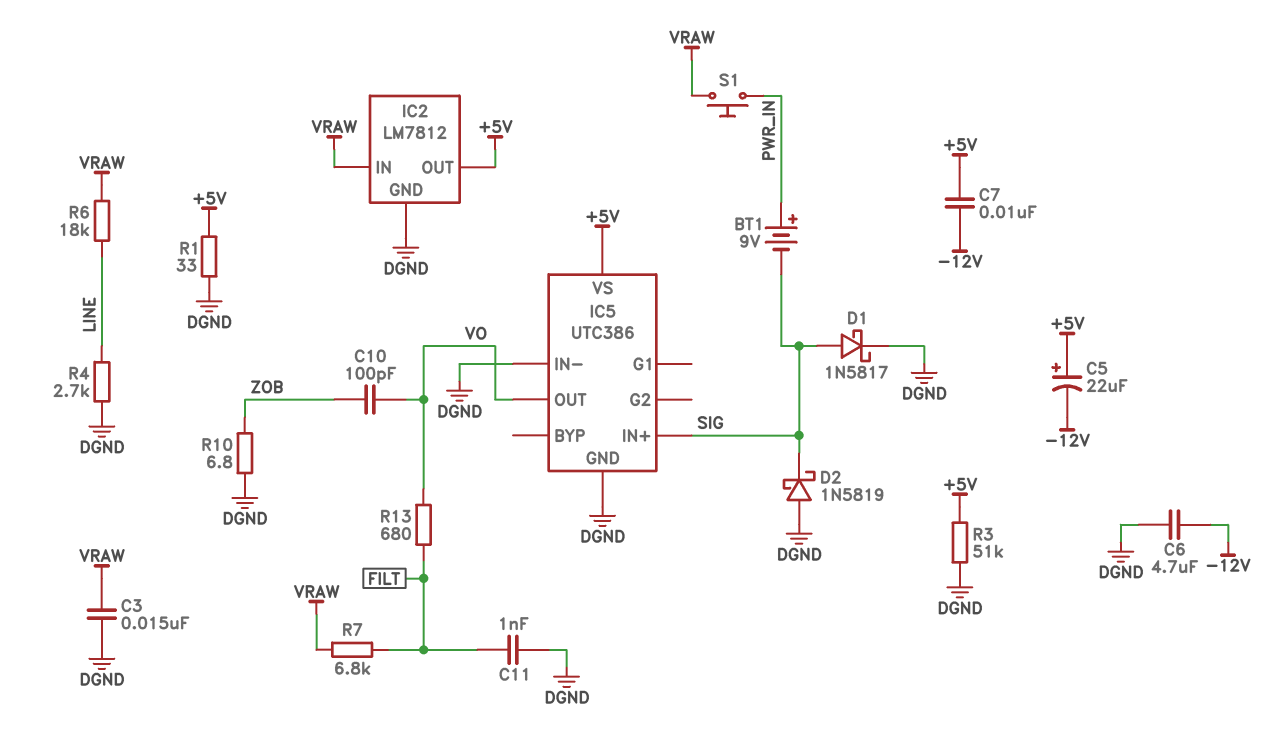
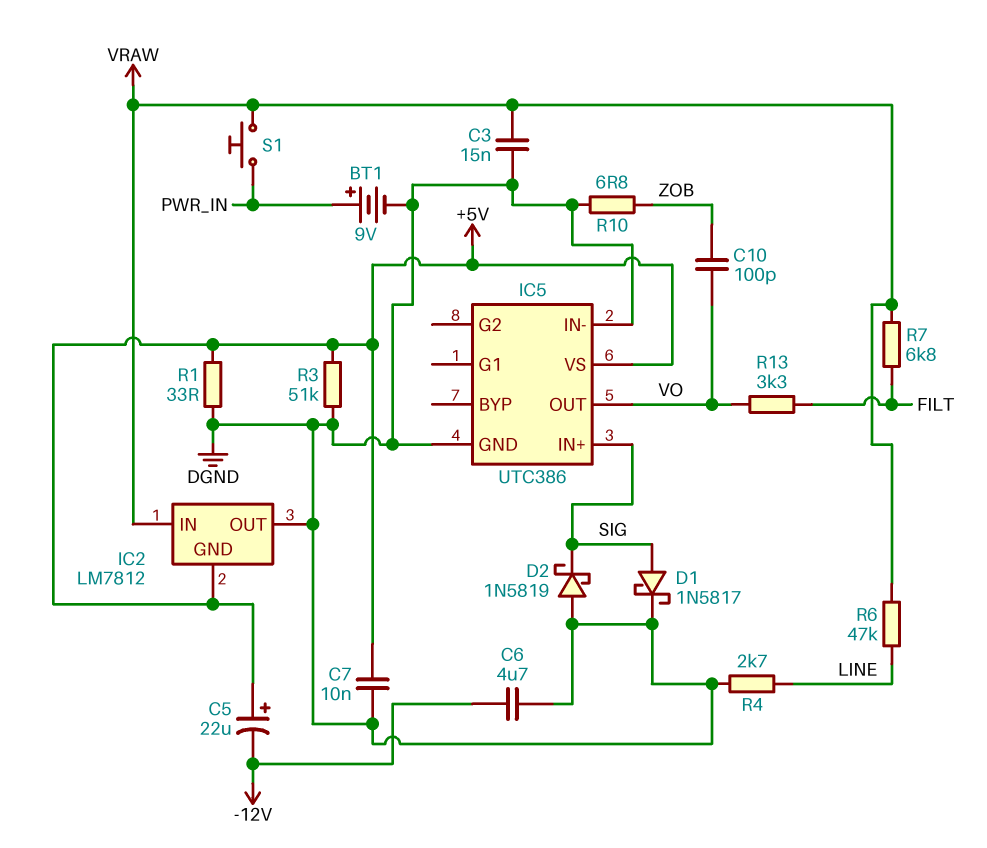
BT1: 9V (plus PWR_IN, minus SIG) -> 9V (plus PWR_IN, minus DGND)
C7: 10nF (+5V, -12V) -> 10nF (+5V, DGND)
C11: 1nF (DGND, FILT) -> none
IC2 pin GND: DGND -> +5V
IC2 pin OUT: +5V -> DGND
R6: 18k (LINE, VRAW) -> 47k (LINE, VRAW)
R13: 680 (FILT, VO) -> 3.3k (FILT, VO)

